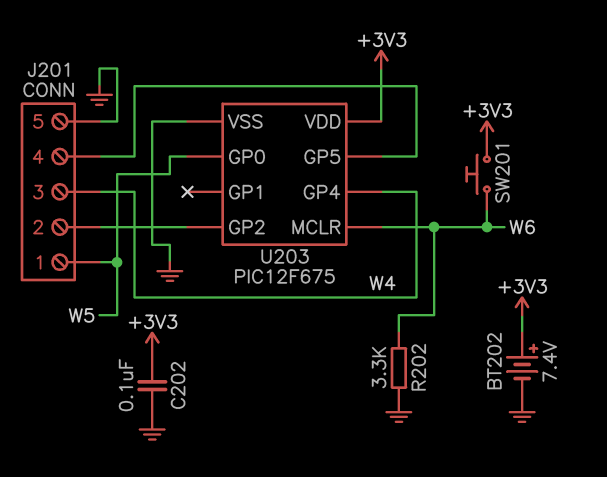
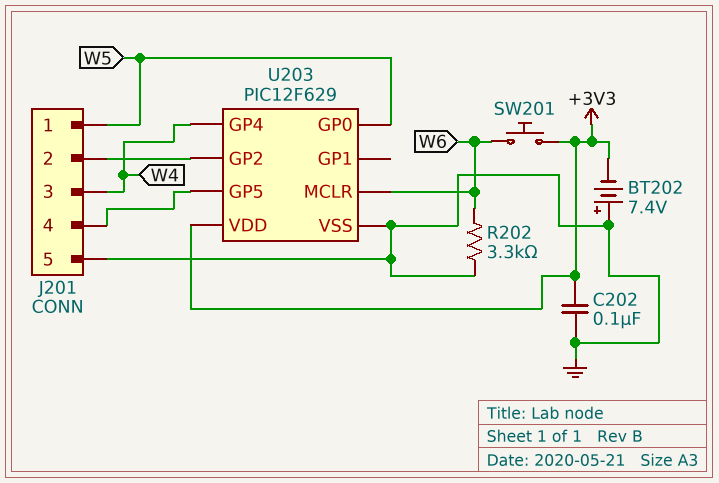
BT202: 7.4V (plus +3V3, minus GND) -> 7.4V (plus GND, minus +3V3)
U203: PIC12F675 -> PIC12F629

